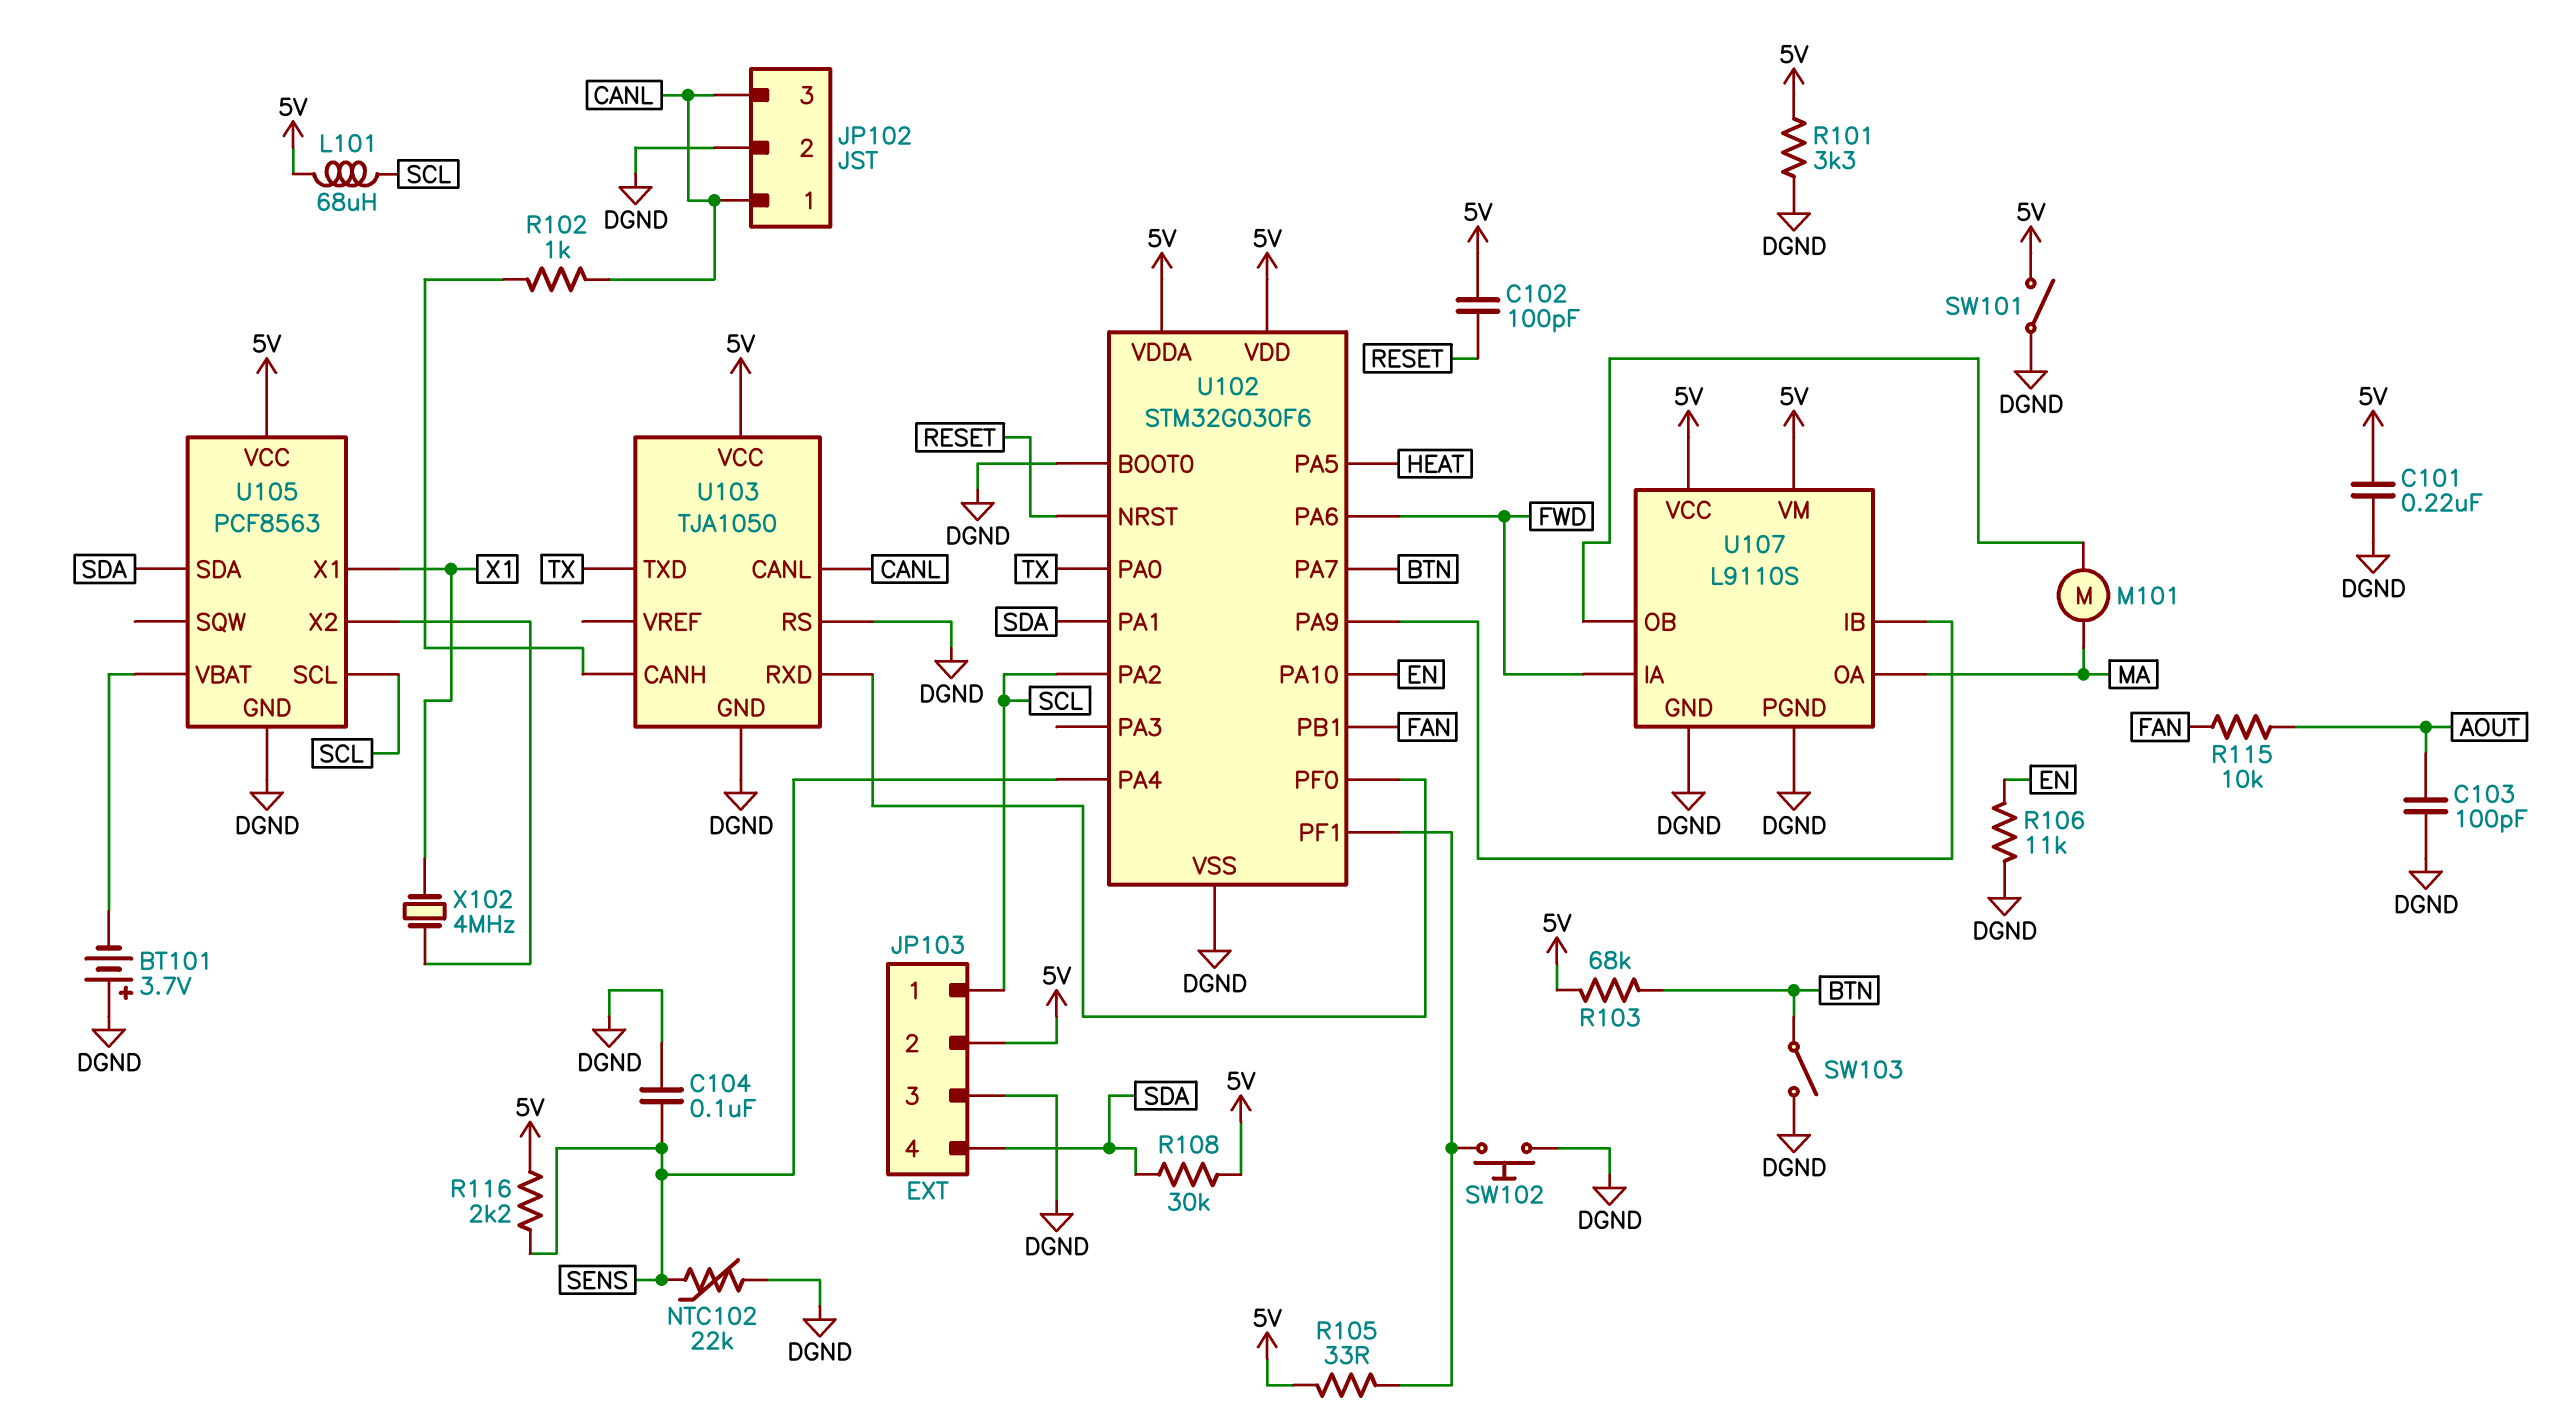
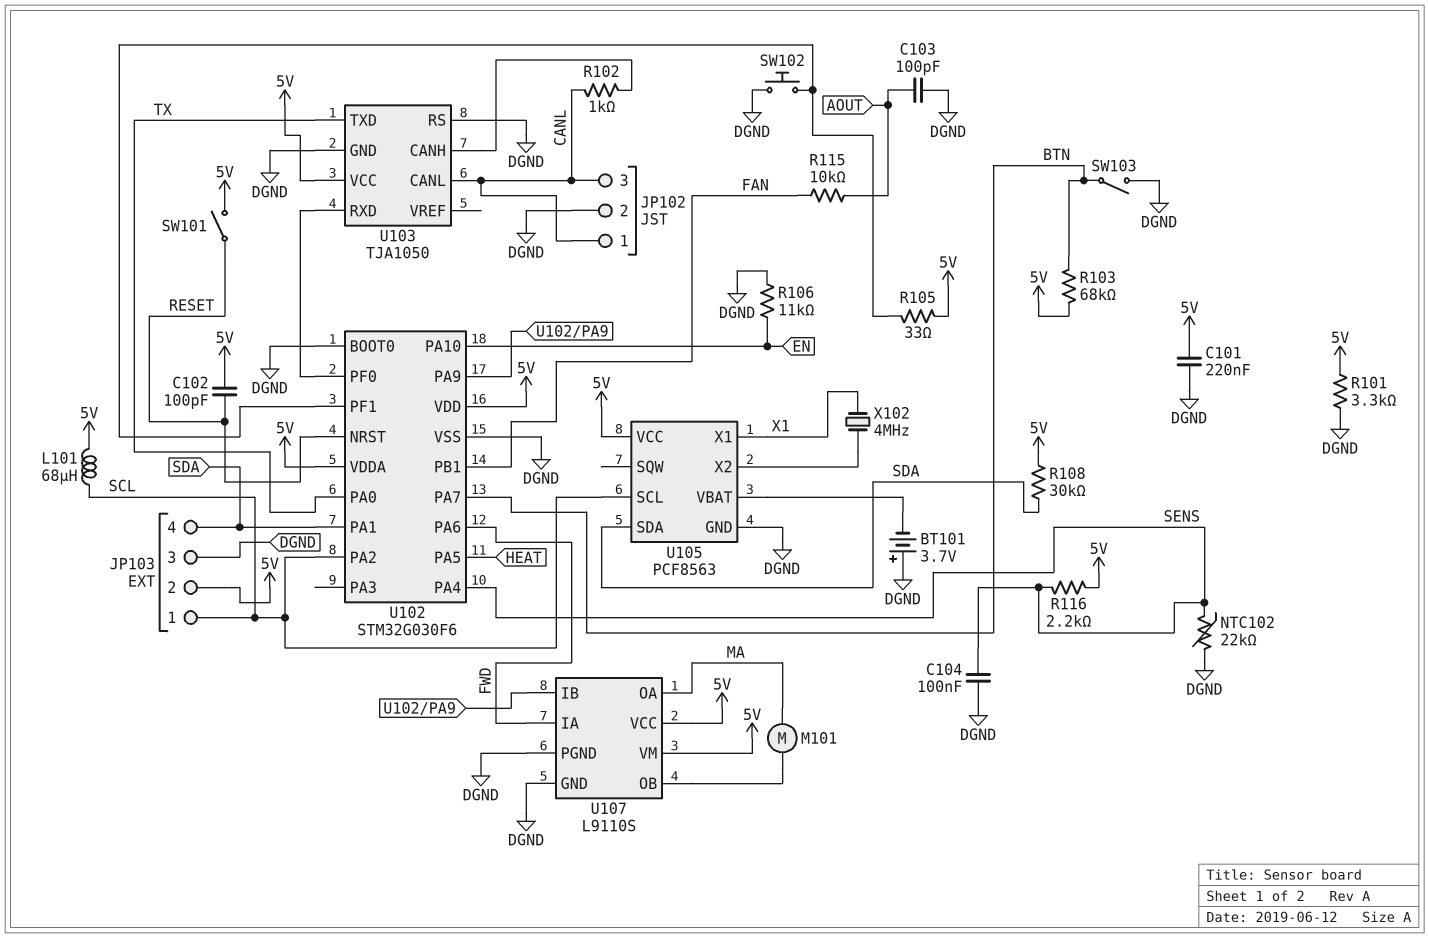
SW101: switch (5V, DGND) -> switch (5V, RESET)

